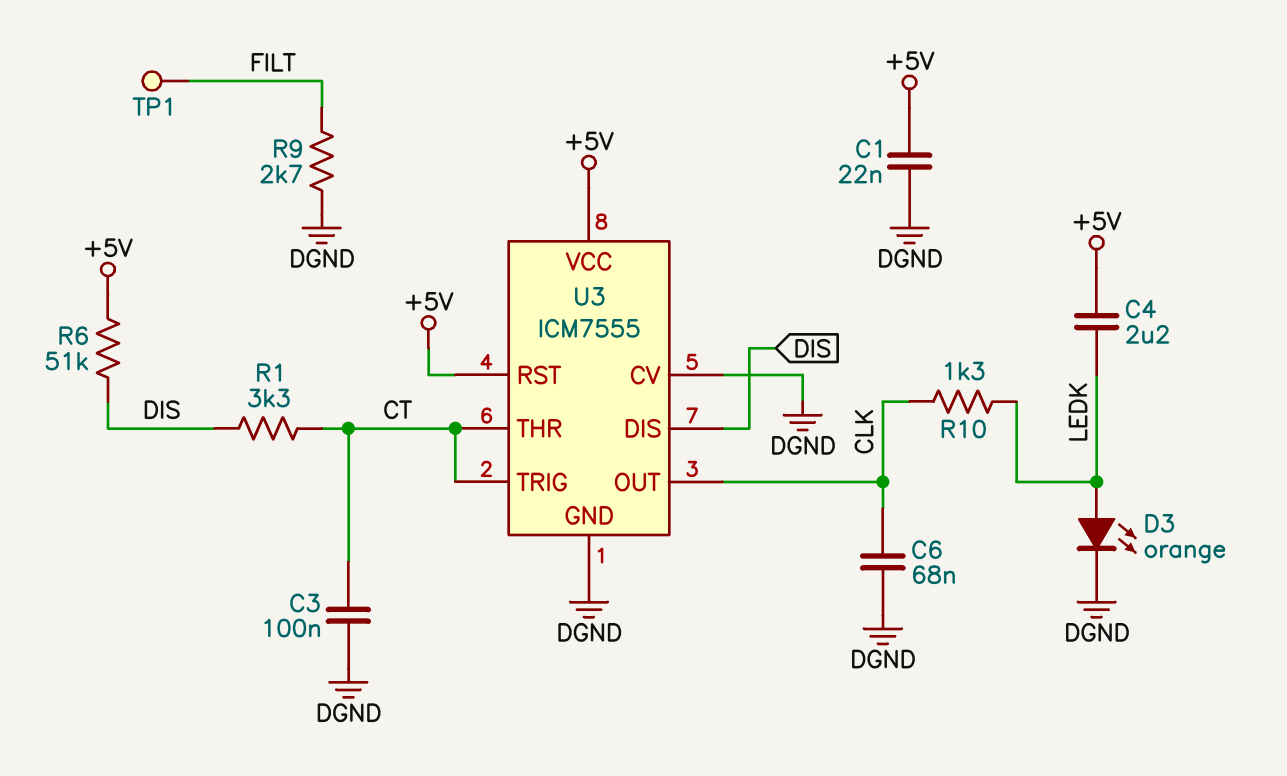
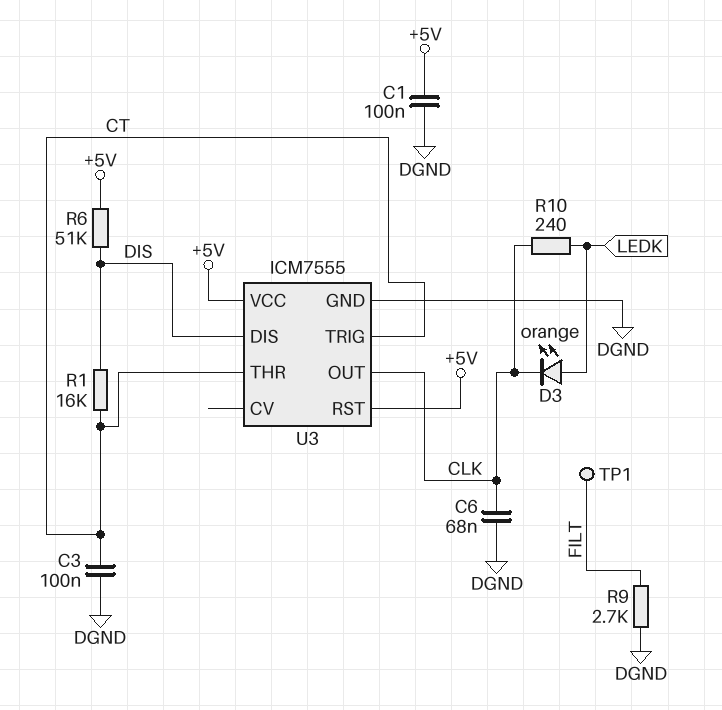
C1: 22nF (+5V, DGND) -> 100nF (+5V, DGND)
C4: 2.2uF (+5V, LEDK) -> none
D3: LED orange (A LEDK, K DGND) -> LED orange (A LEDK, K CLK)
R1: 3.3k (CT, DIS) -> 16k (CT, DIS)
R10: 1.3k (CLK, LEDK) -> 240 (CLK, LEDK)
U3 pin CV: DGND -> none

